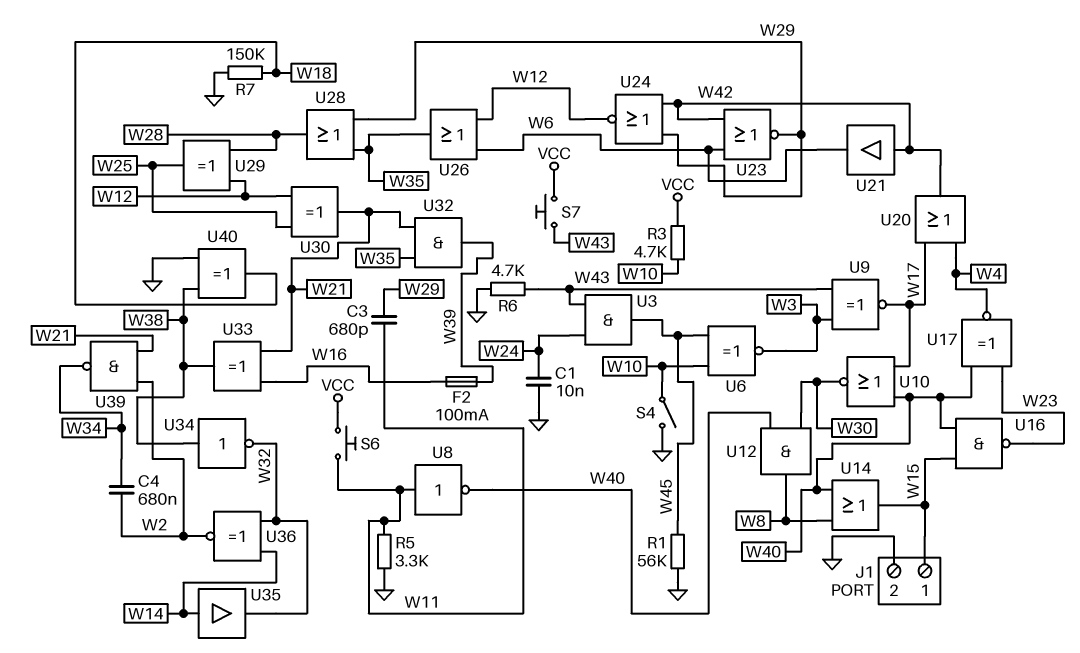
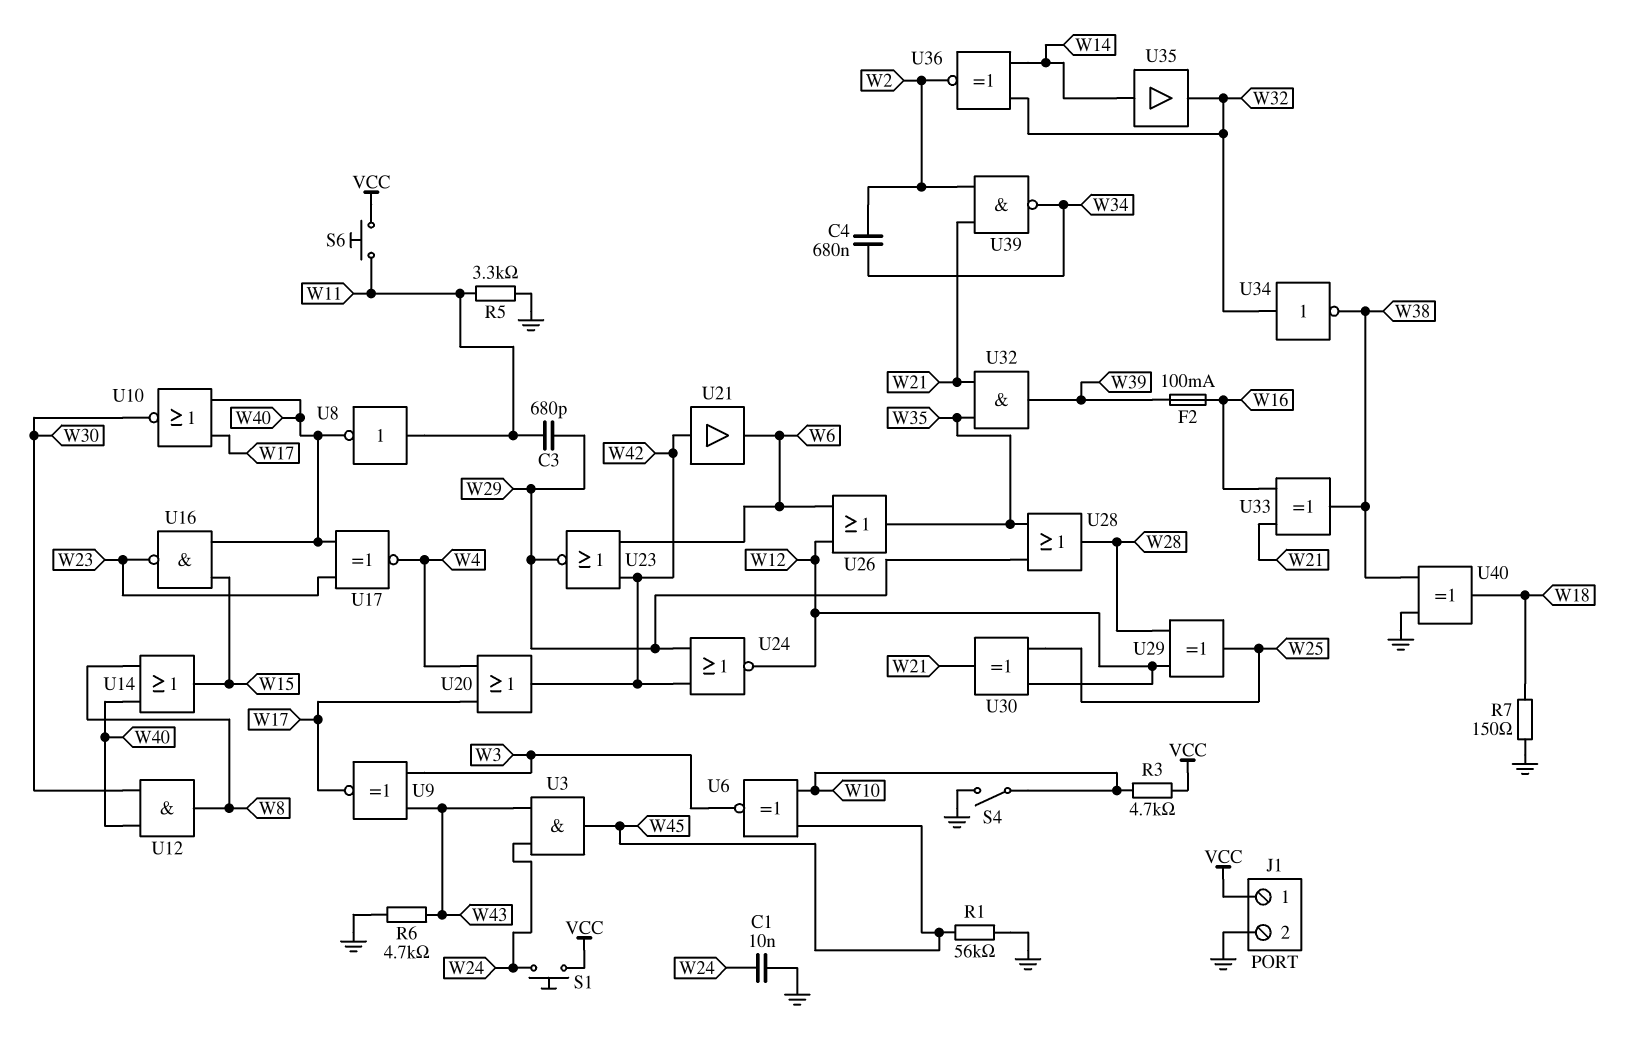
J1 pin 1: W15 -> VCC
R7: 150k (GND, W18) -> 150 (GND, W18)
S1: none -> button (VCC, W24)
S7: button (VCC, W43) -> none
U34: NOT (in W38, out W32) -> NOT (in W32, out W38)

